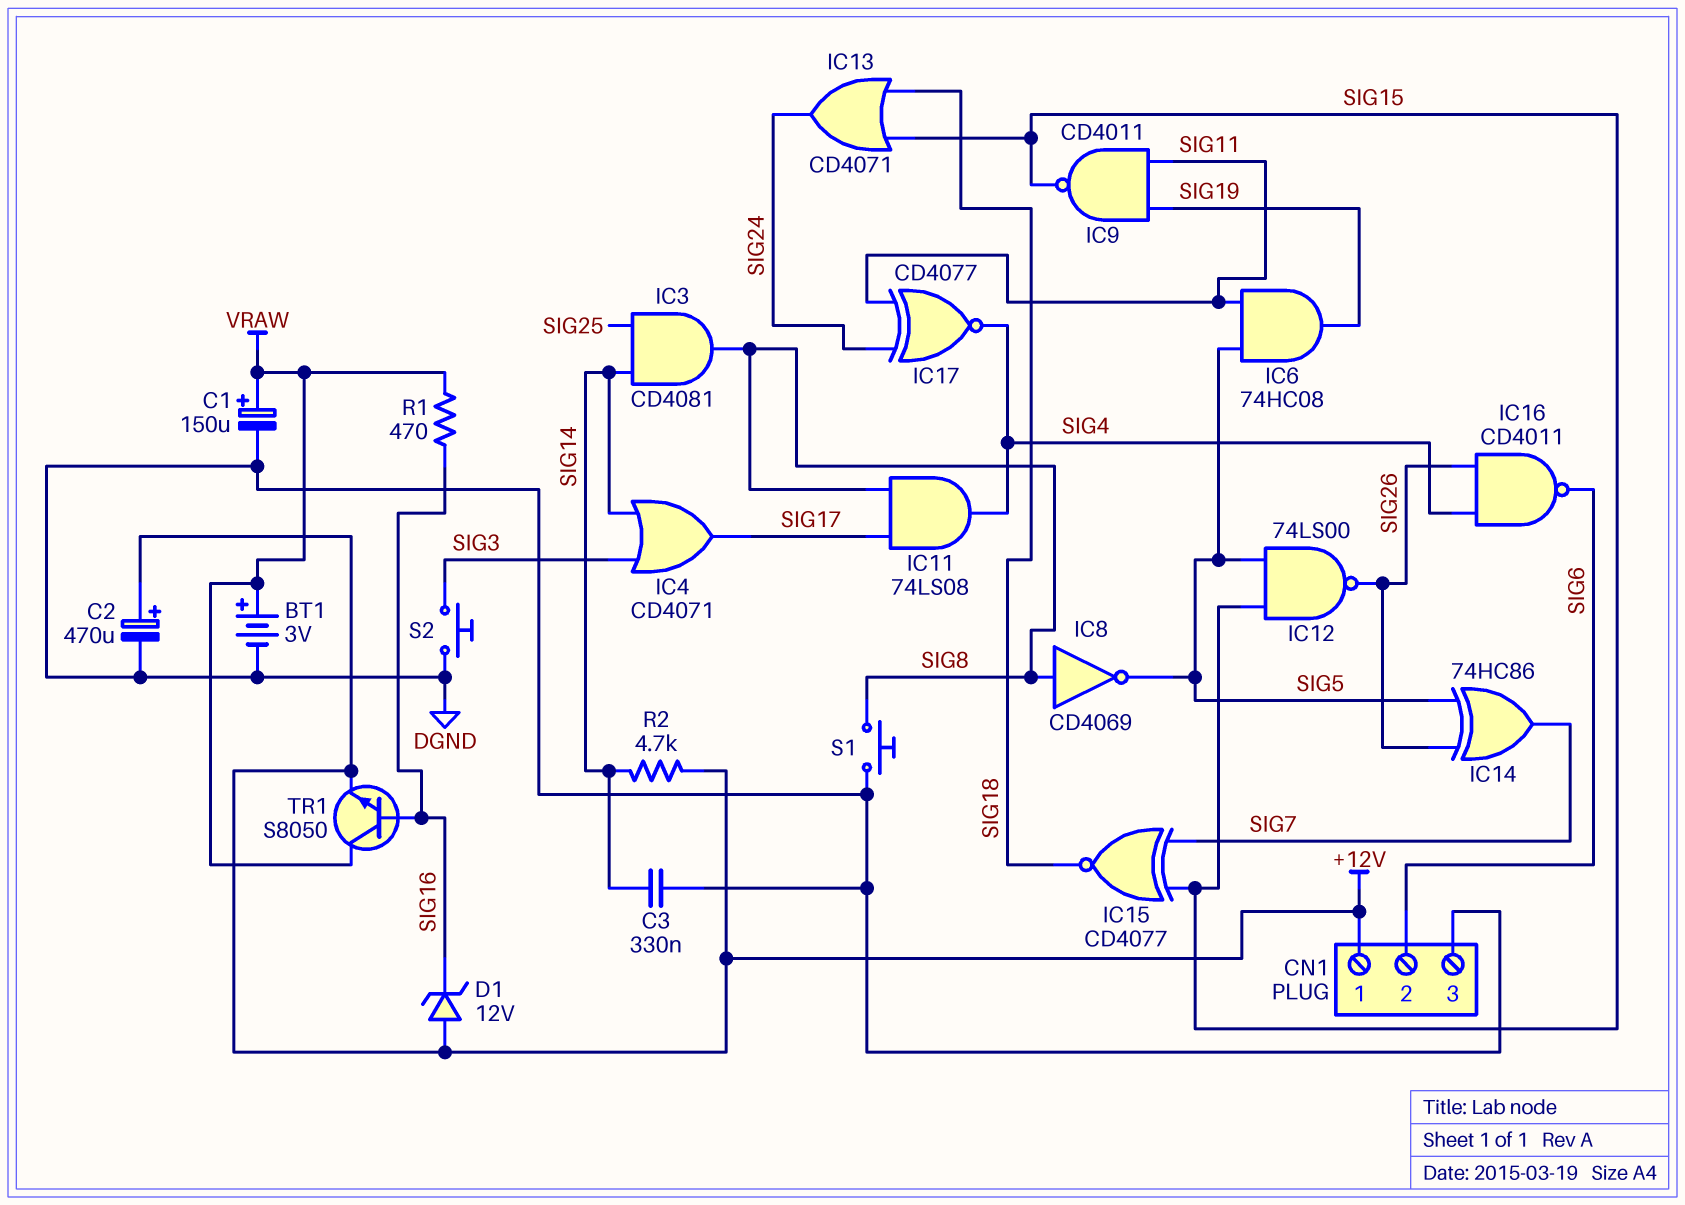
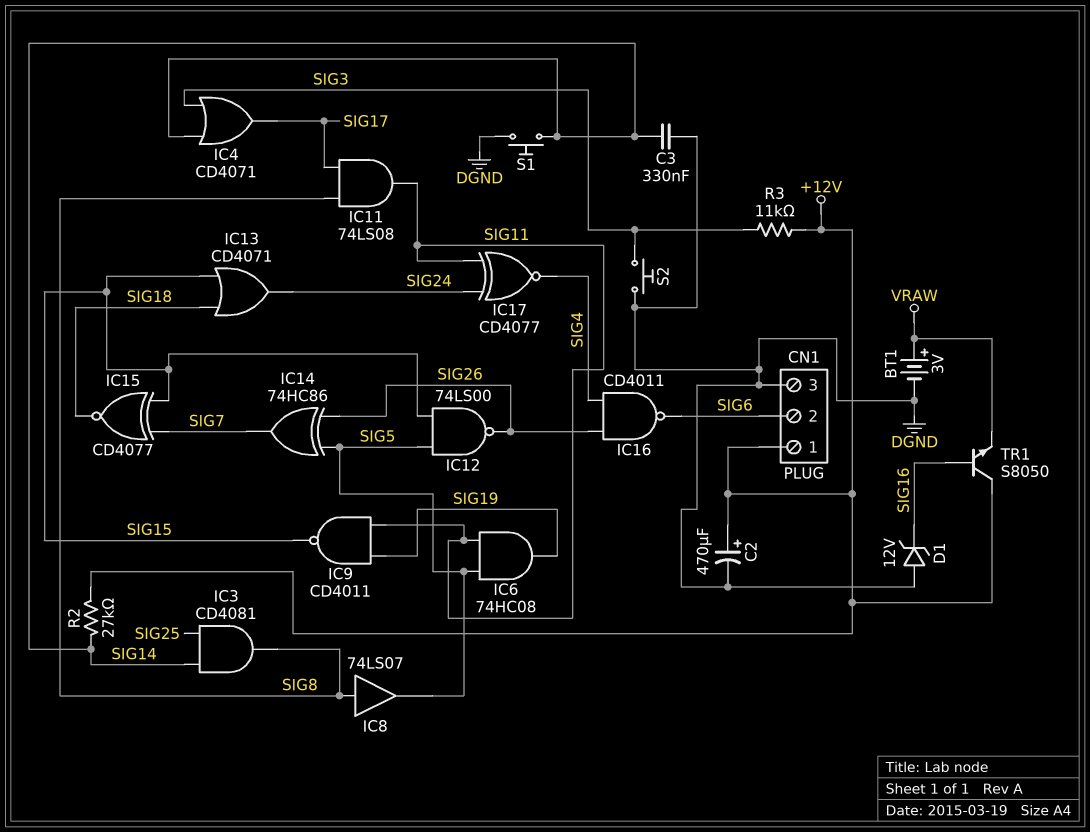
C1: 150uF (plus VRAW, minus DGND) -> none
D1: zener 12V (A +12V, K SIG16) -> zener 12V (A DGND, K SIG16)
IC8: NOT CD4069 (in SIG8, out SIG5) -> buffer 74LS07 (in SIG8, out SIG5)
IC11: AND 74LS08 (in SIG8, in SIG17, out SIG4) -> AND 74LS08 (in SIG8, in SIG17, out SIG11)
R1: 470 (SIG16, VRAW) -> none
R2: 4.7k (+12V, SIG14) -> 27k (+12V, SIG14)
R3: none -> 11k (+12V, SIG3)
S1: button (DGND, SIG8) -> button (DGND, SIG14)
TR1: NPN S8050 (B SIG16, C VRAW, E +12V) -> NPN S8050 (B SIG16, C +12V, E VRAW)

